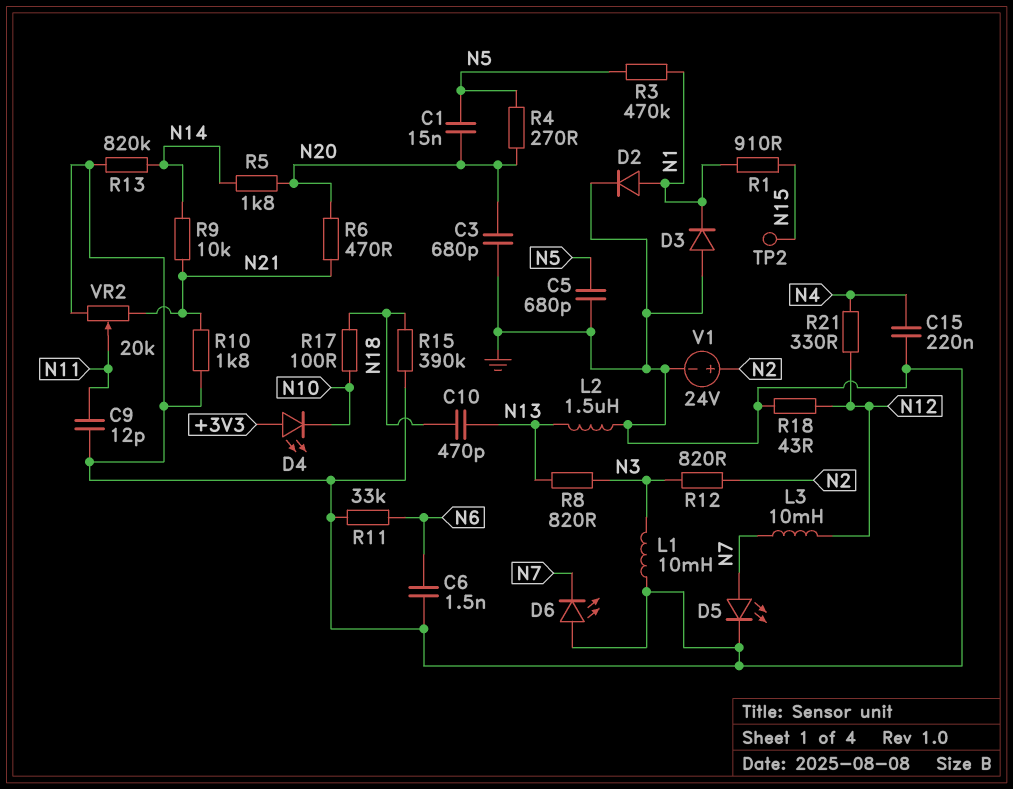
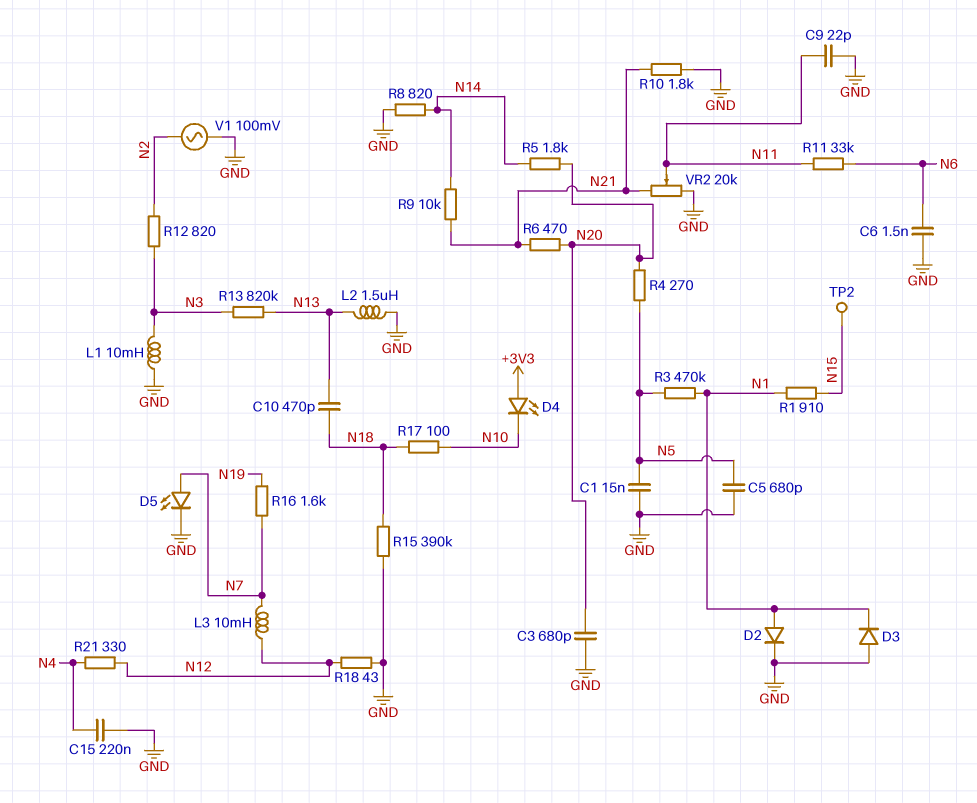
C1: 15nF (N5, N20) -> 15nF (GND, N5)
C9: 12pF (GND, N11) -> 22pF (GND, N11)
D6: LED (A GND, K N7) -> none
R8: 820 (N3, N13) -> 820 (GND, N14)
R11: 33k (GND, N6) -> 33k (N6, N11)
R13: 820k (GND, N14) -> 820k (N3, N13)
R16: none -> 1.6k (N7, N19)
V1: 24V (plus N2, minus GND) -> AC 100mV (GND, N2)

